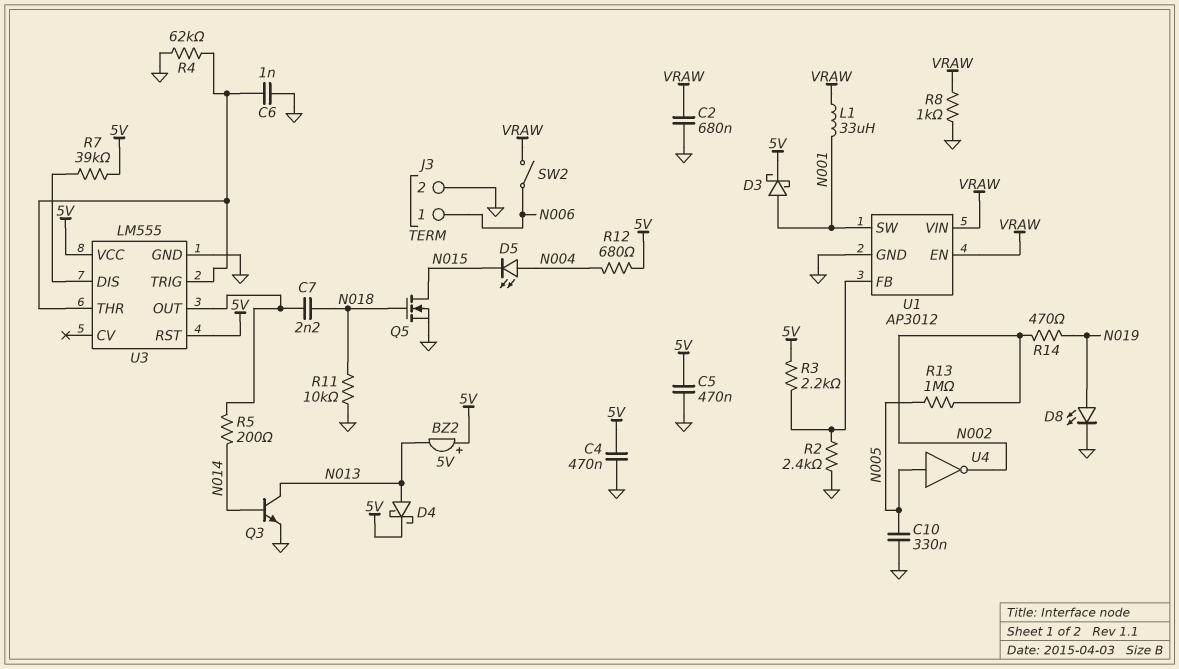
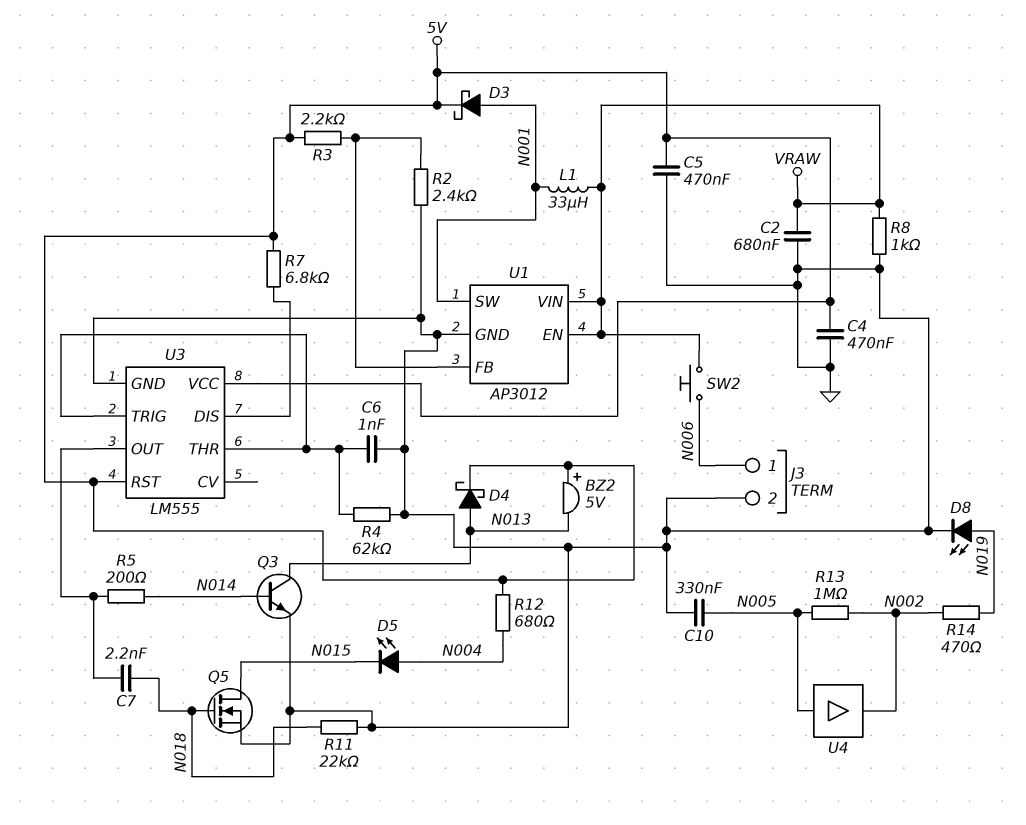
R7: 39k (5V, U3/DIS) -> 6.8k (5V, U3/DIS)
R11: 10k (GND, N018) -> 22k (GND, N018)
SW2: switch (N006, VRAW) -> button (N006, VRAW)
U4: NOT (in N005, out N002) -> buffer (in N005, out N002)

